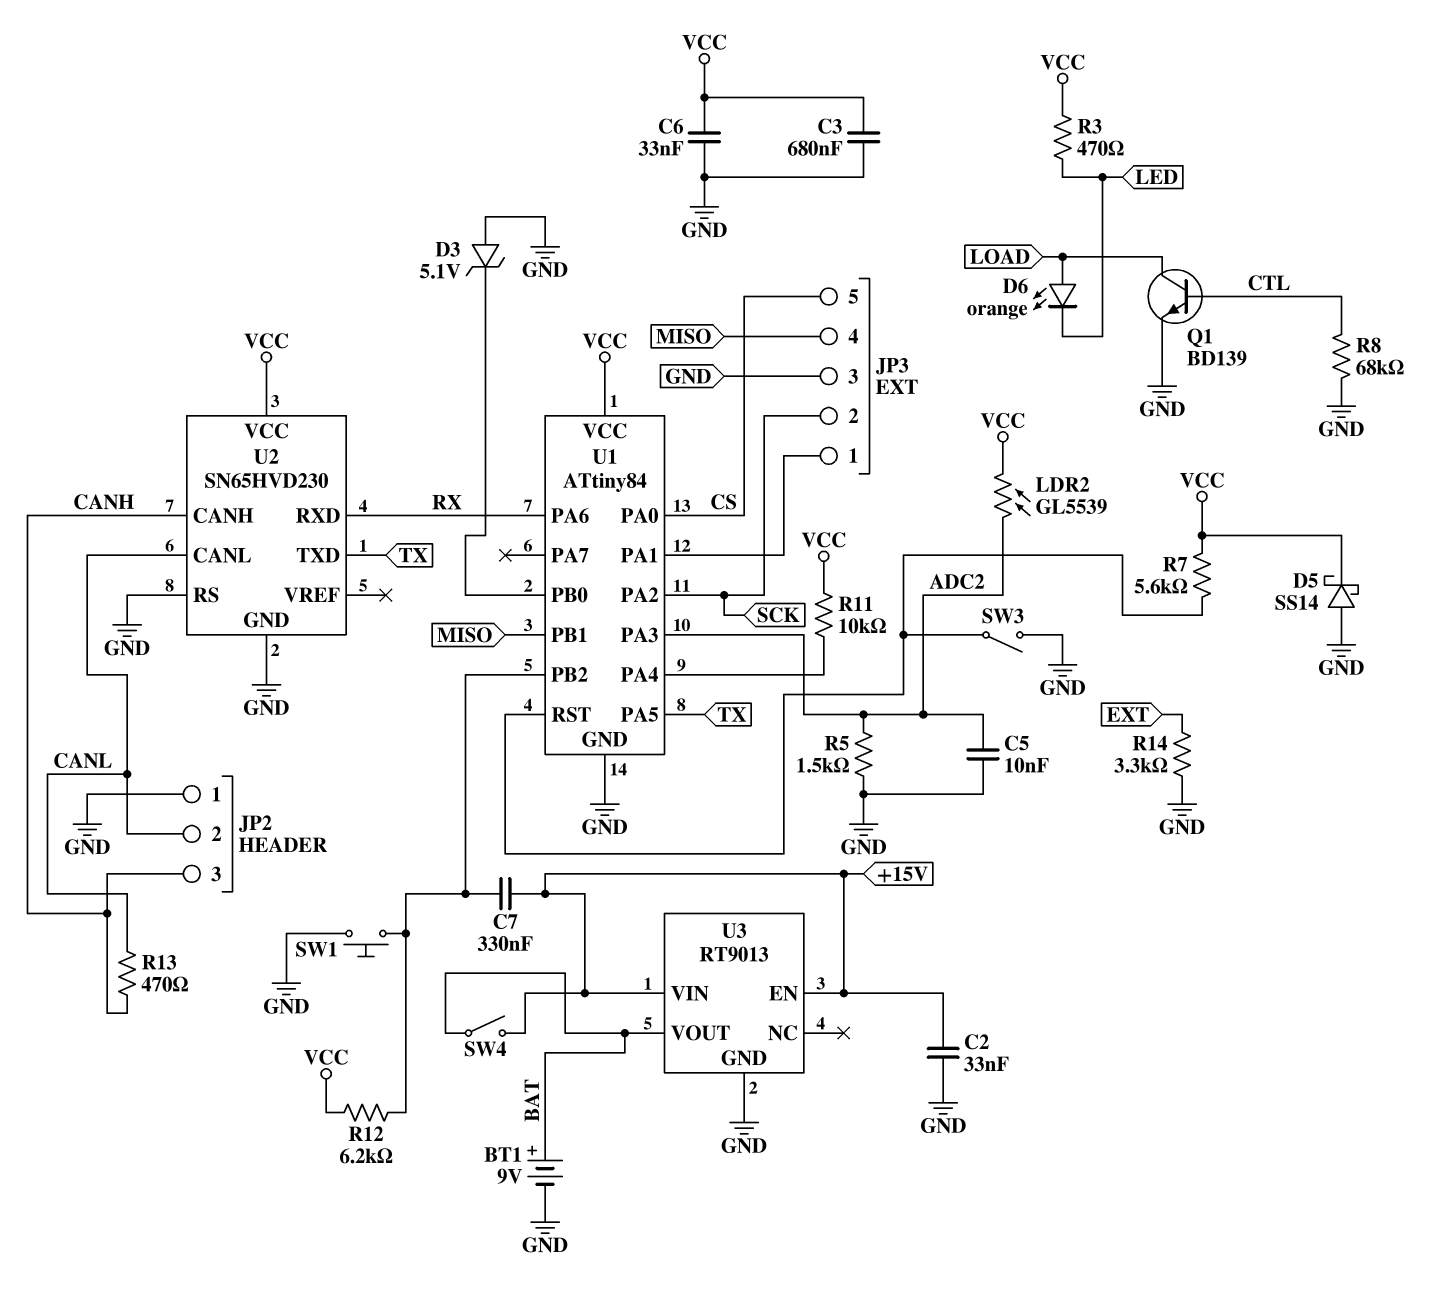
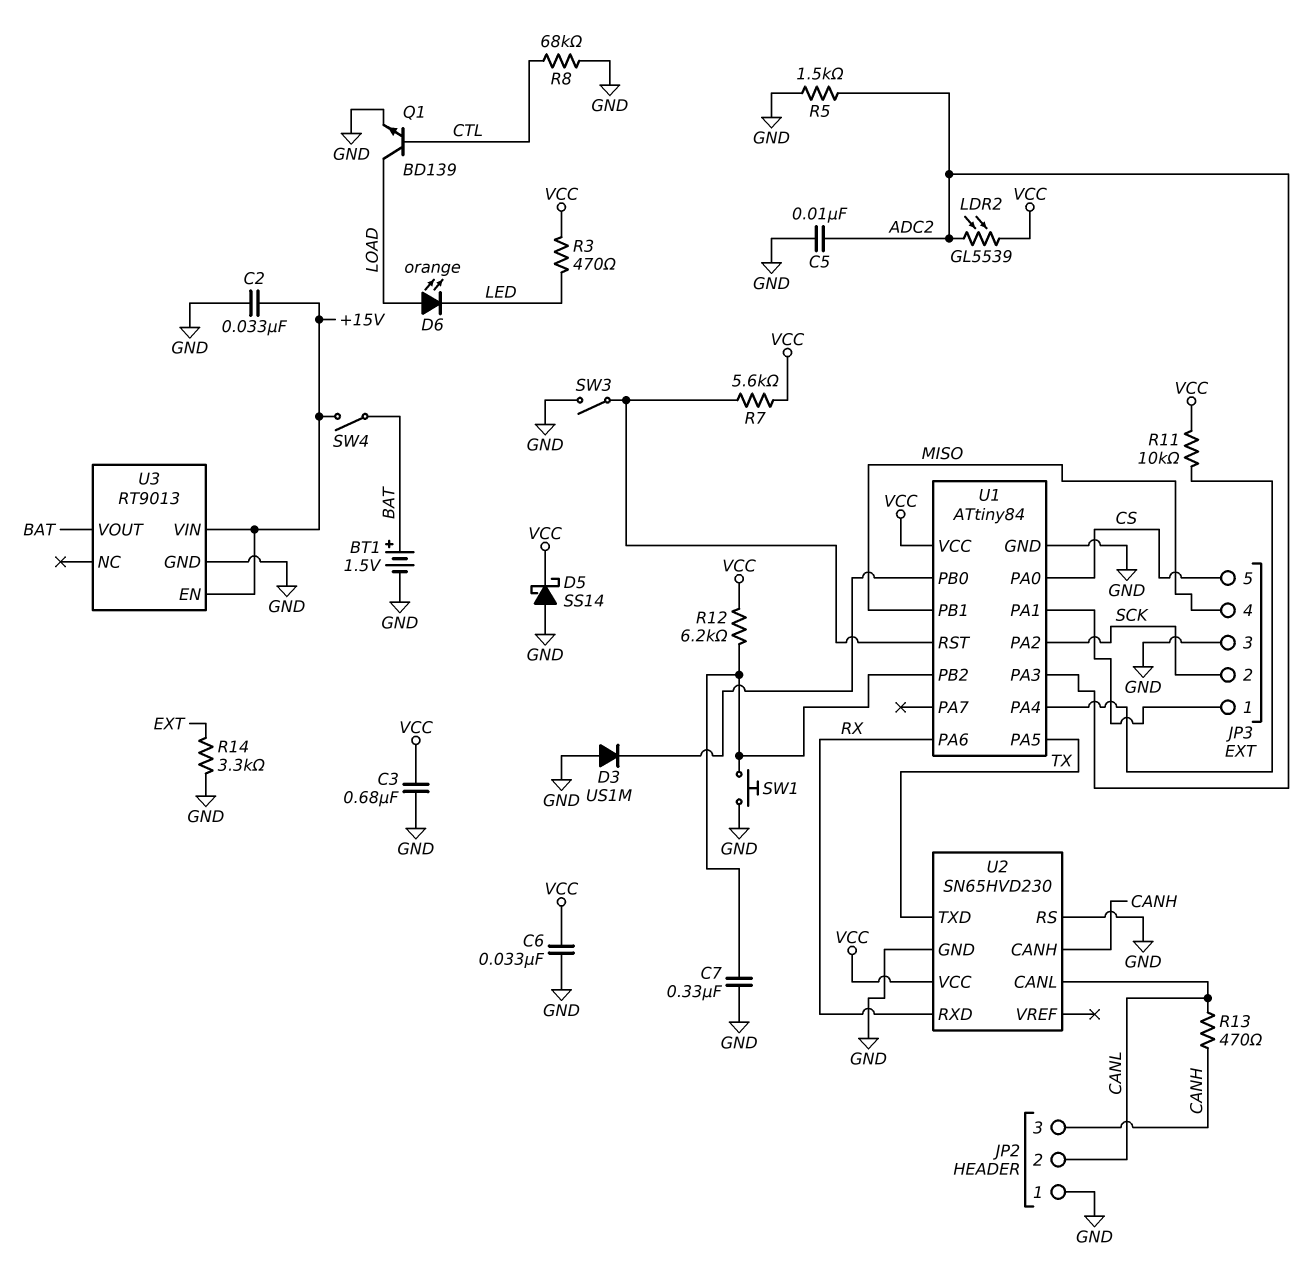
BT1: 9V (plus BAT, minus GND) -> 1.5V (plus BAT, minus GND)
C7: 330nF (+15V, U1/PB2) -> 330nF (GND, U1/PB2)
D3: zener 5.1V (A GND, K U1/PB0) -> diode US1M (A GND, K U1/PB0)

